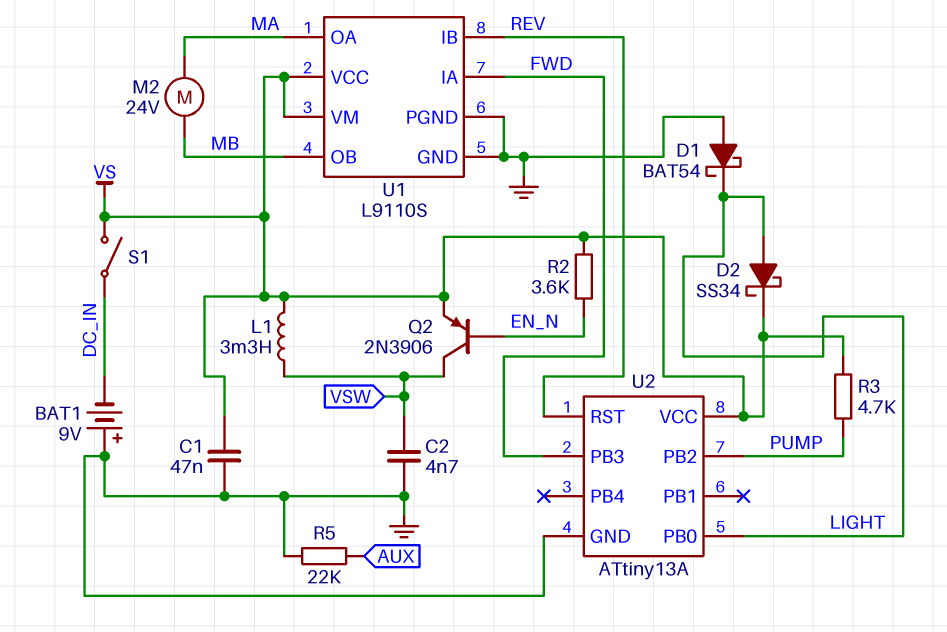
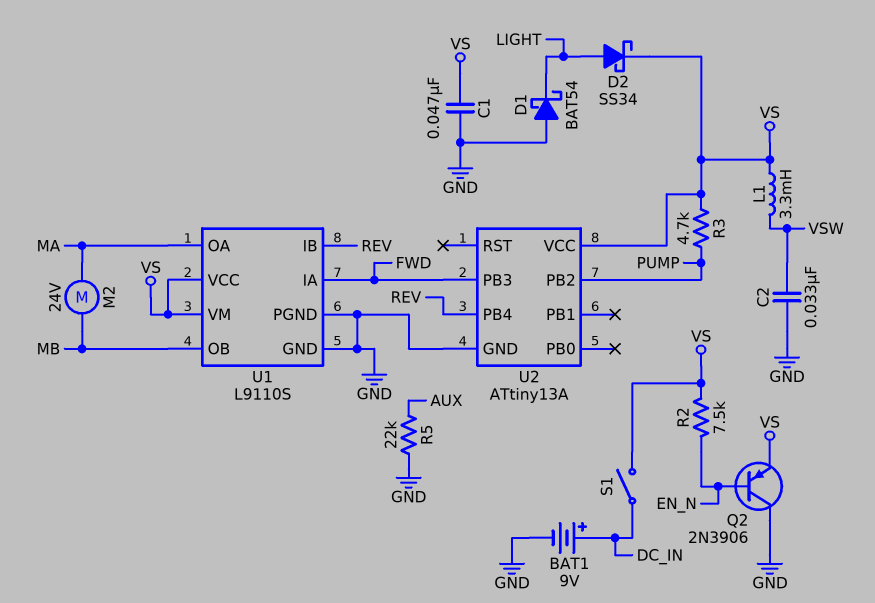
BAT1: 9V (plus GND, minus DC_IN) -> 9V (plus DC_IN, minus GND)
C2: 4.7nF (GND, VSW) -> 33nF (GND, VSW)
Q2: PNP 2N3906 (B EN_N, C VSW, E VS) -> PNP 2N3906 (B EN_N, C GND, E VS)
R2: 3.6k (EN_N, VS) -> 7.5k (EN_N, VS)
U2 pin PB0: LIGHT -> none
U2 pin PB4: none -> REV
U2 pin RST: REV -> none

